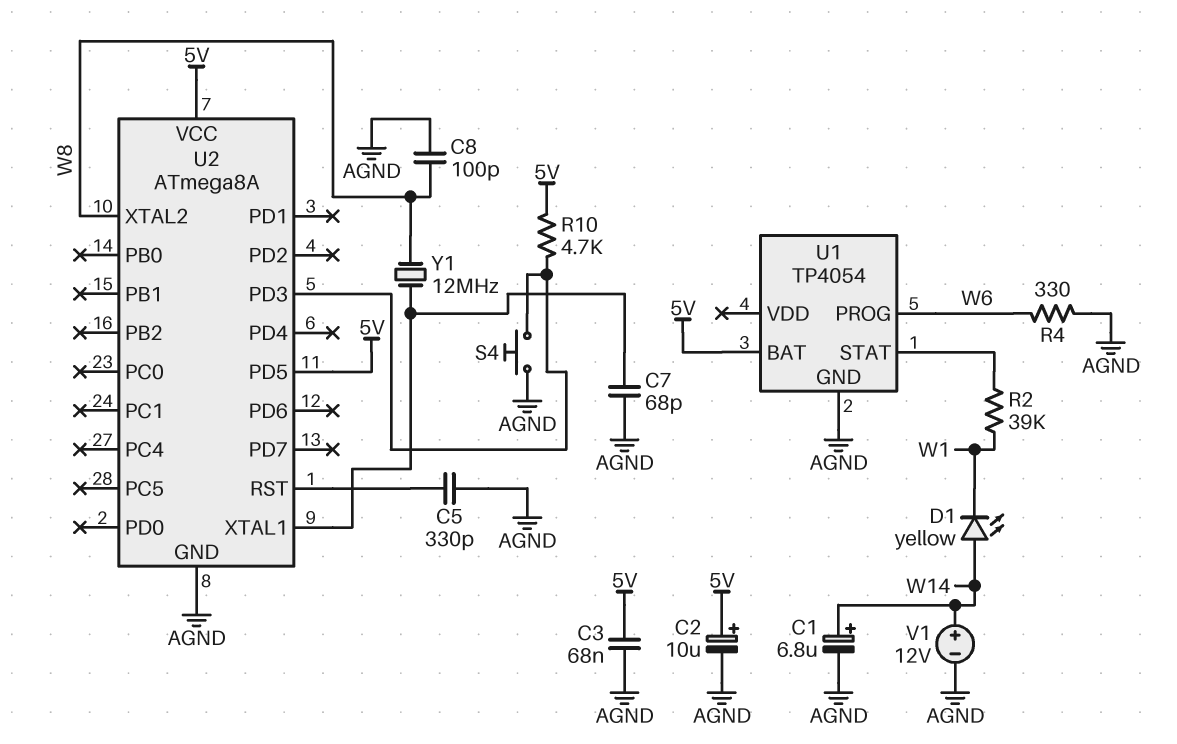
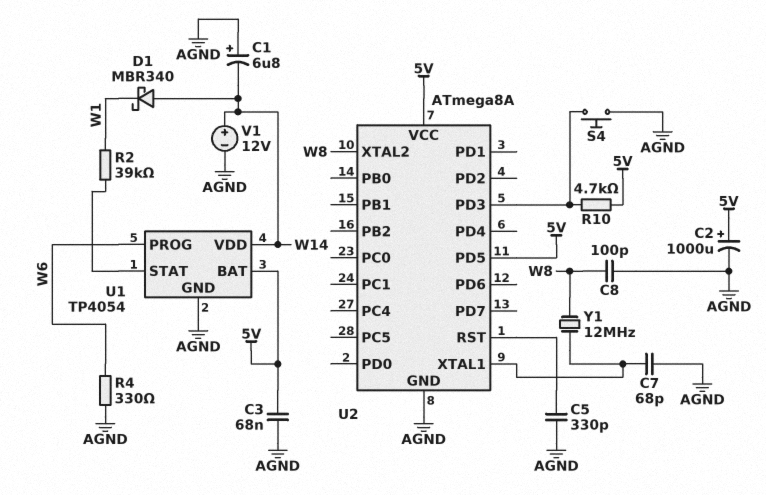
C1: 6.8uF (plus W14, minus AGND) -> 6.8uF (plus AGND, minus W14)
C2: 10uF (plus 5V, minus AGND) -> 1000uF (plus 5V, minus AGND)
D1: LED yellow (A W14, K W1) -> schottky MBR340 (A W14, K W1)
U1 pin VDD: none -> W14

